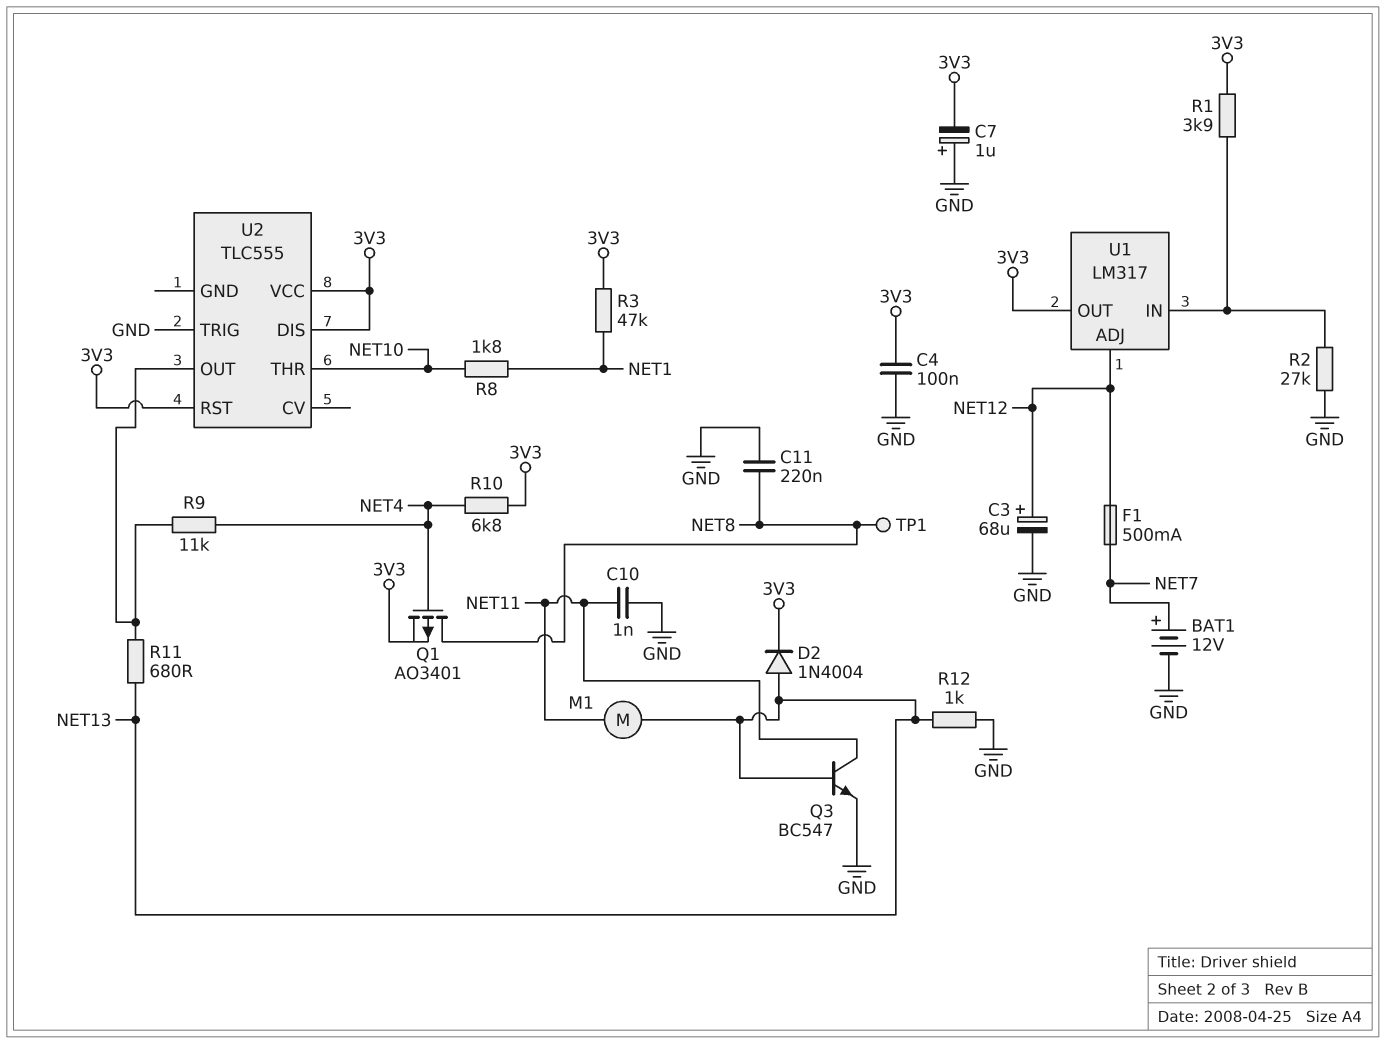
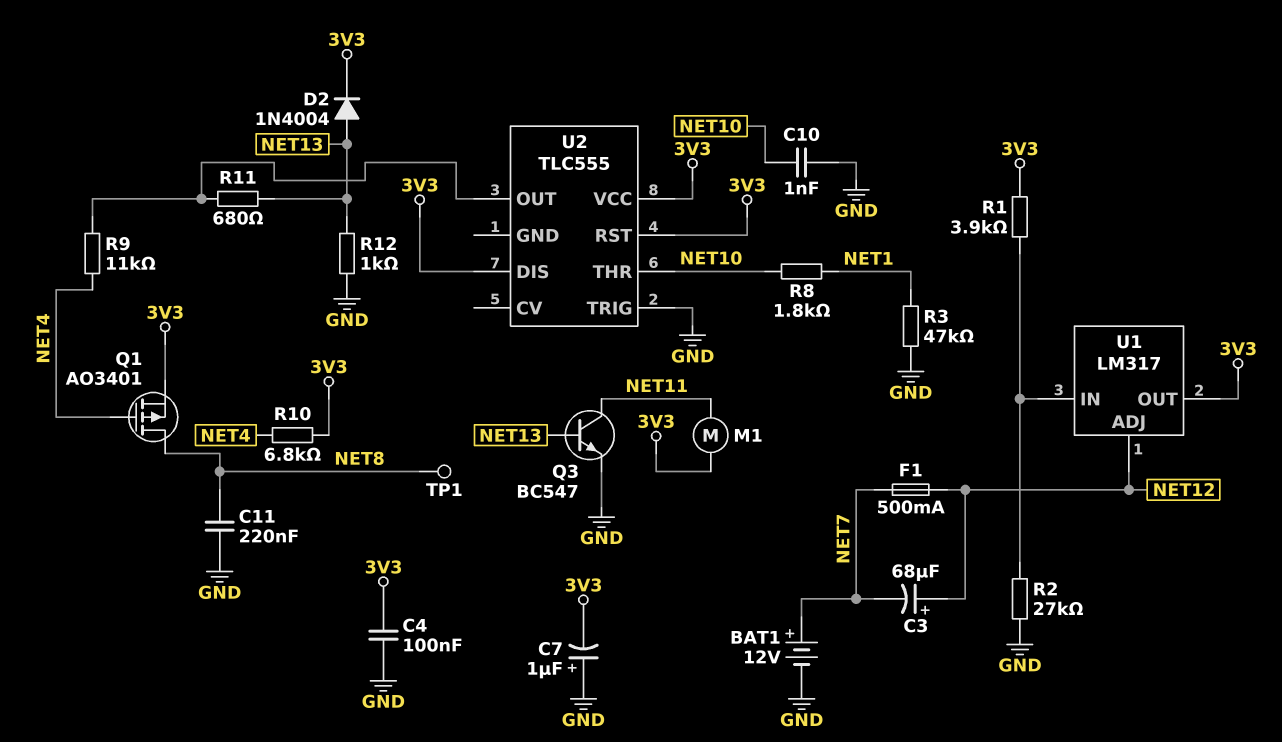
C3: 68uF (plus NET12, minus GND) -> 68uF (plus NET12, minus NET7)
C10: 1nF (GND, NET11) -> 1nF (GND, NET10)
M1: motor (NET11, NET13) -> motor (3V3, NET11)
R3: 47k (3V3, NET1) -> 47k (GND, NET1)

